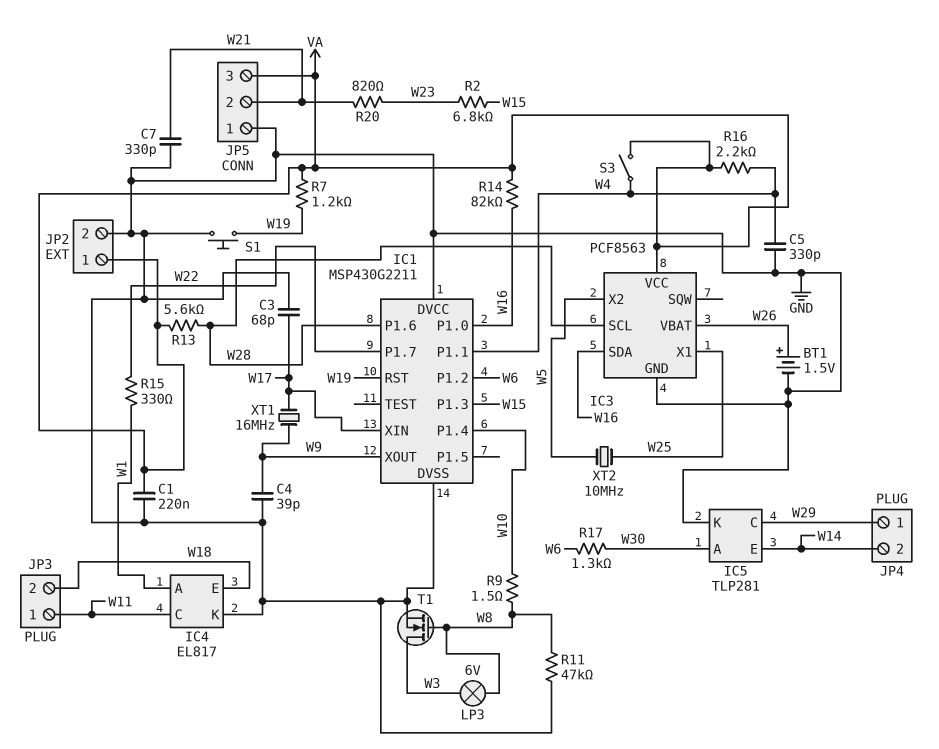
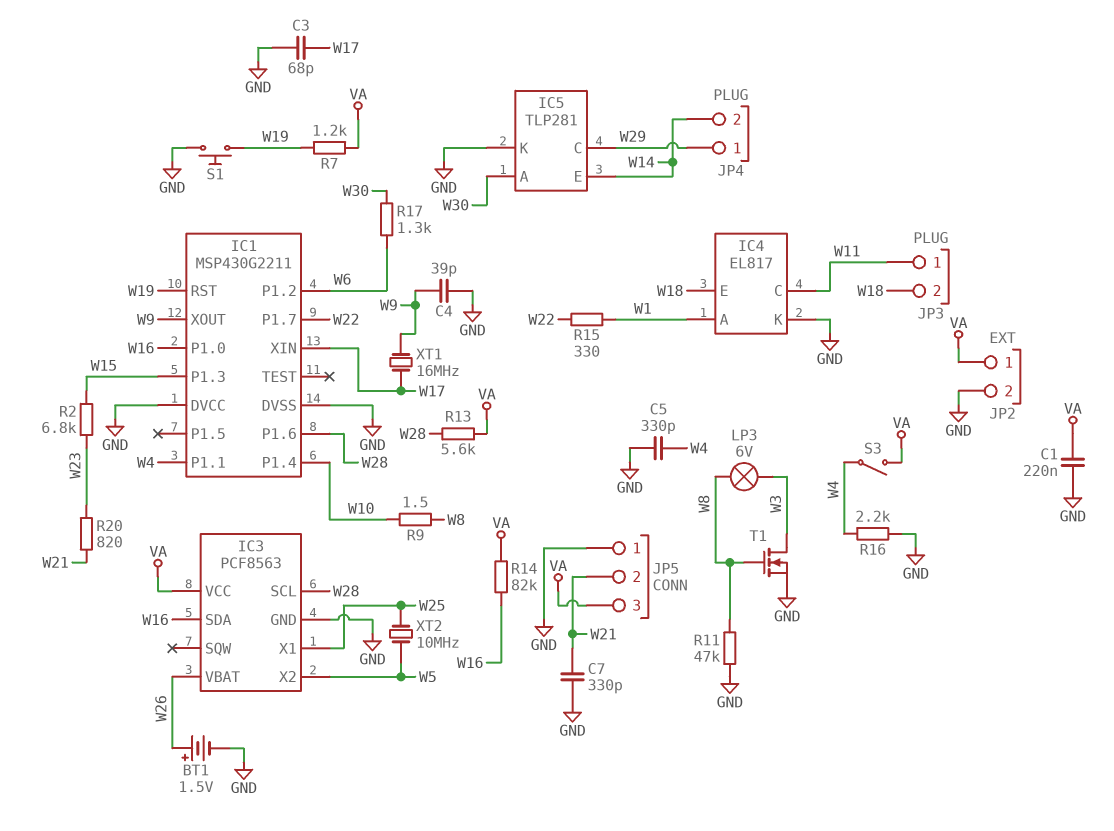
R16: 2.2k (VA, W4) -> 2.2k (GND, W4)

